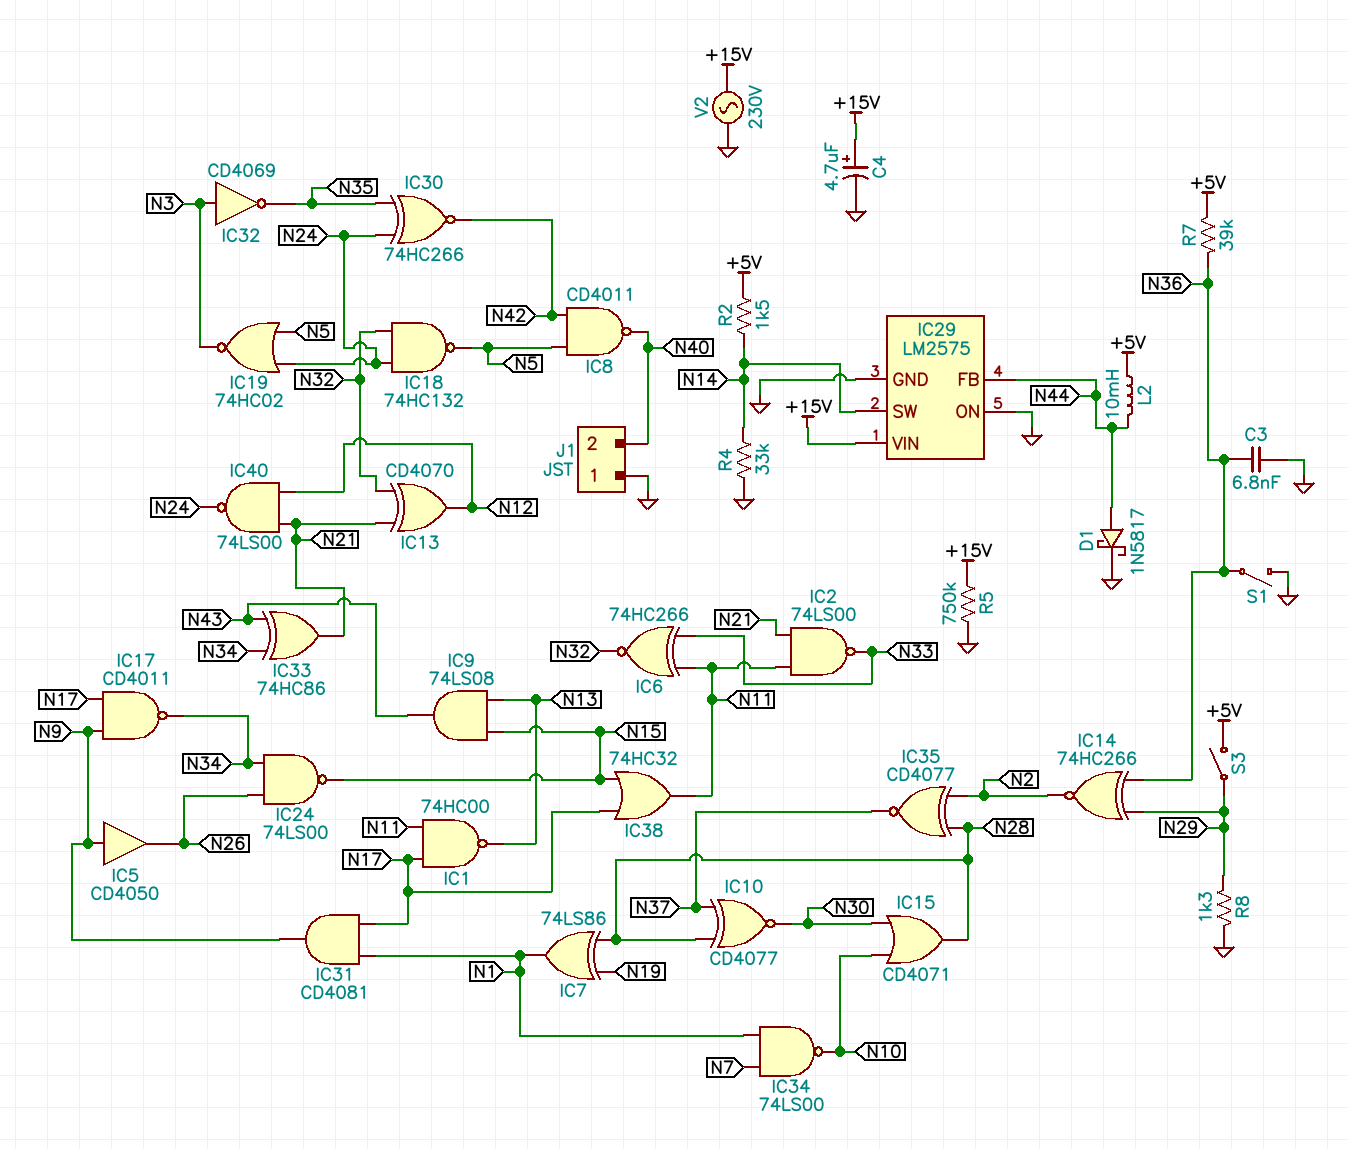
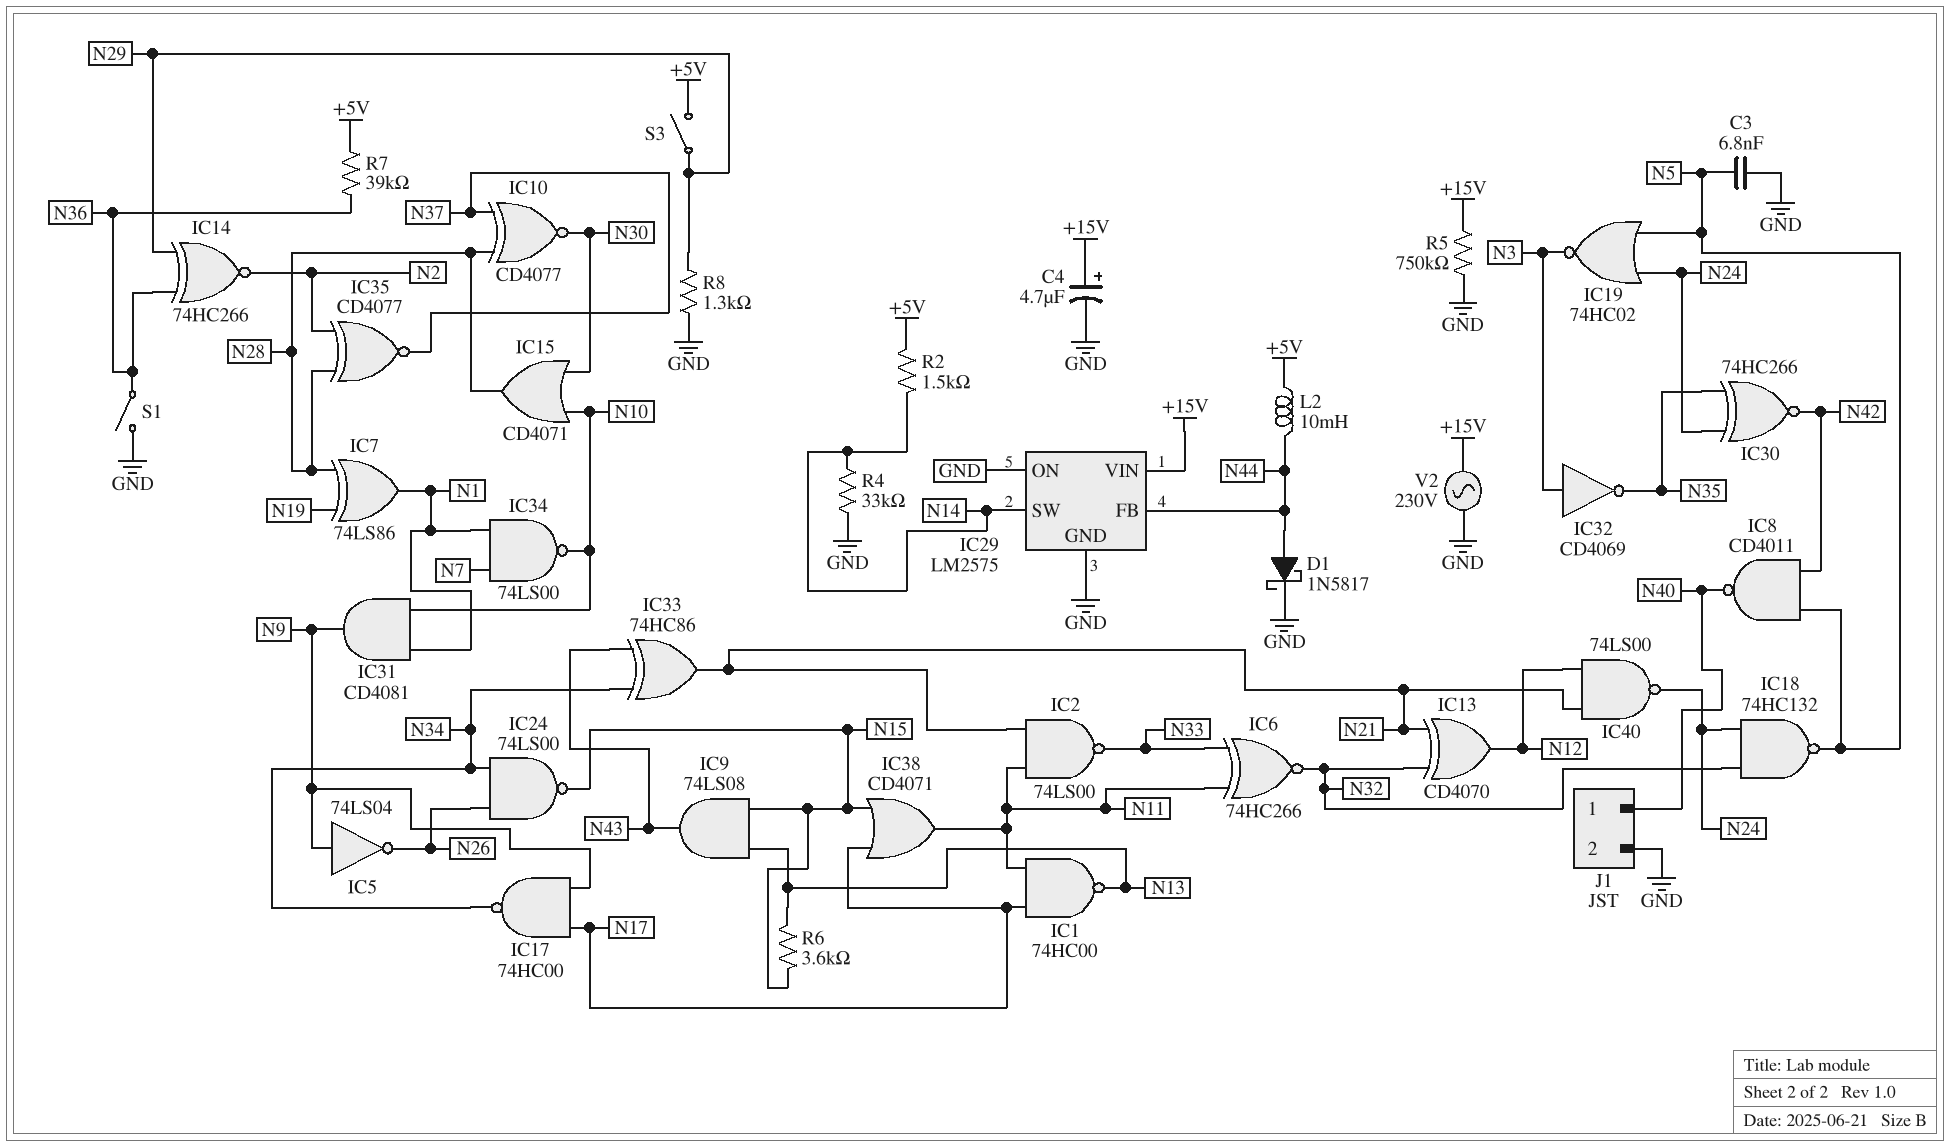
C3: 6.8nF (GND, N36) -> 6.8nF (GND, N5)
IC5: buffer CD4050 (in N9, out N26) -> NOT 74LS04 (in N9, out N26)
IC17: NAND CD4011 (in N9, in N17, out N34) -> NAND 74HC00 (in N9, in N17, out N34)
IC31: AND CD4081 (in N1, in N17, out N9) -> AND CD4081 (in N1, in N10, out N9)
IC38: OR 74HC32 (in N15, in N17, out N11) -> OR CD4071 (in N15, in N17, out N11)
J1 pin 1: GND -> N40
J1 pin 2: N40 -> GND
R6: none -> 3.6k (N13, N15)

